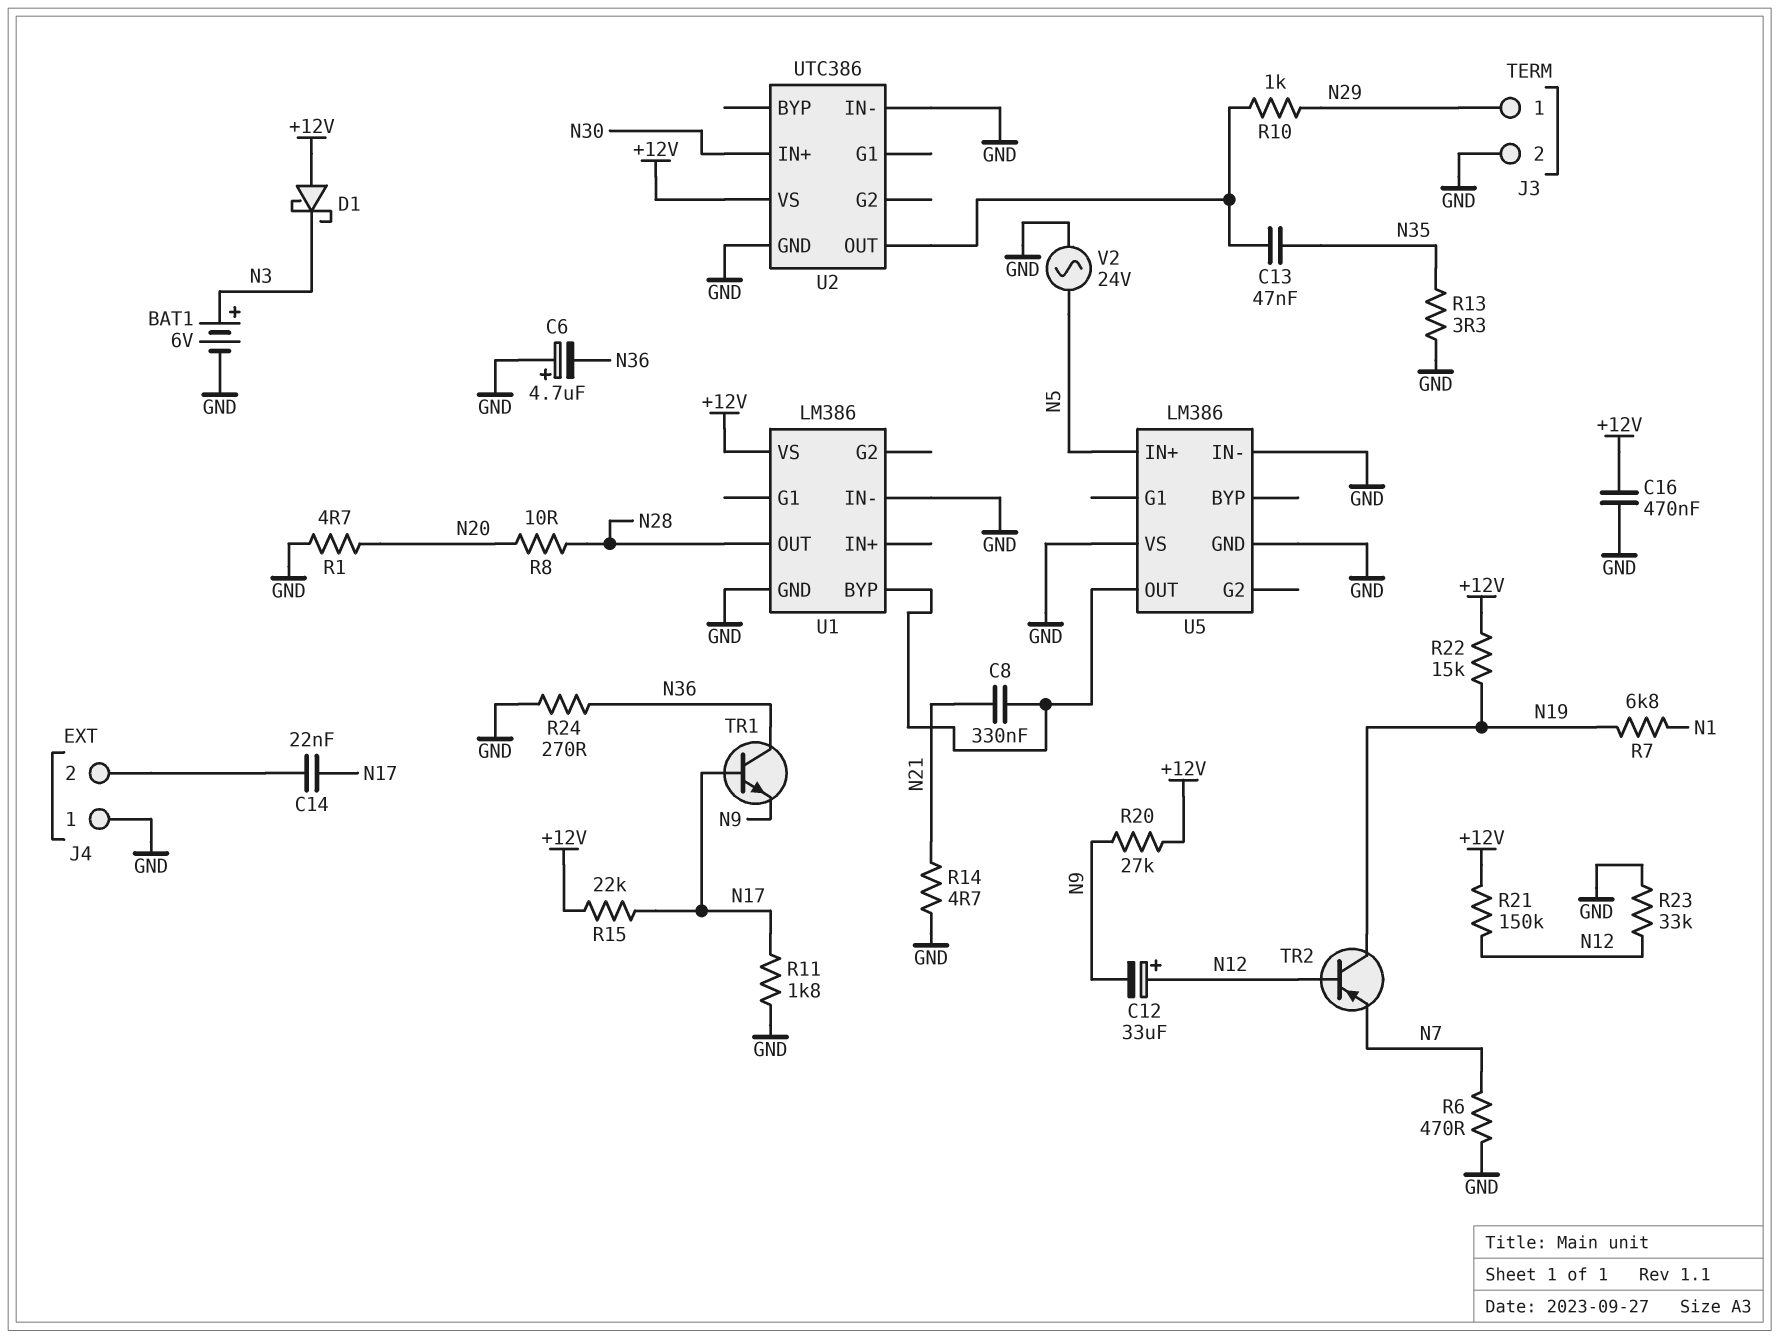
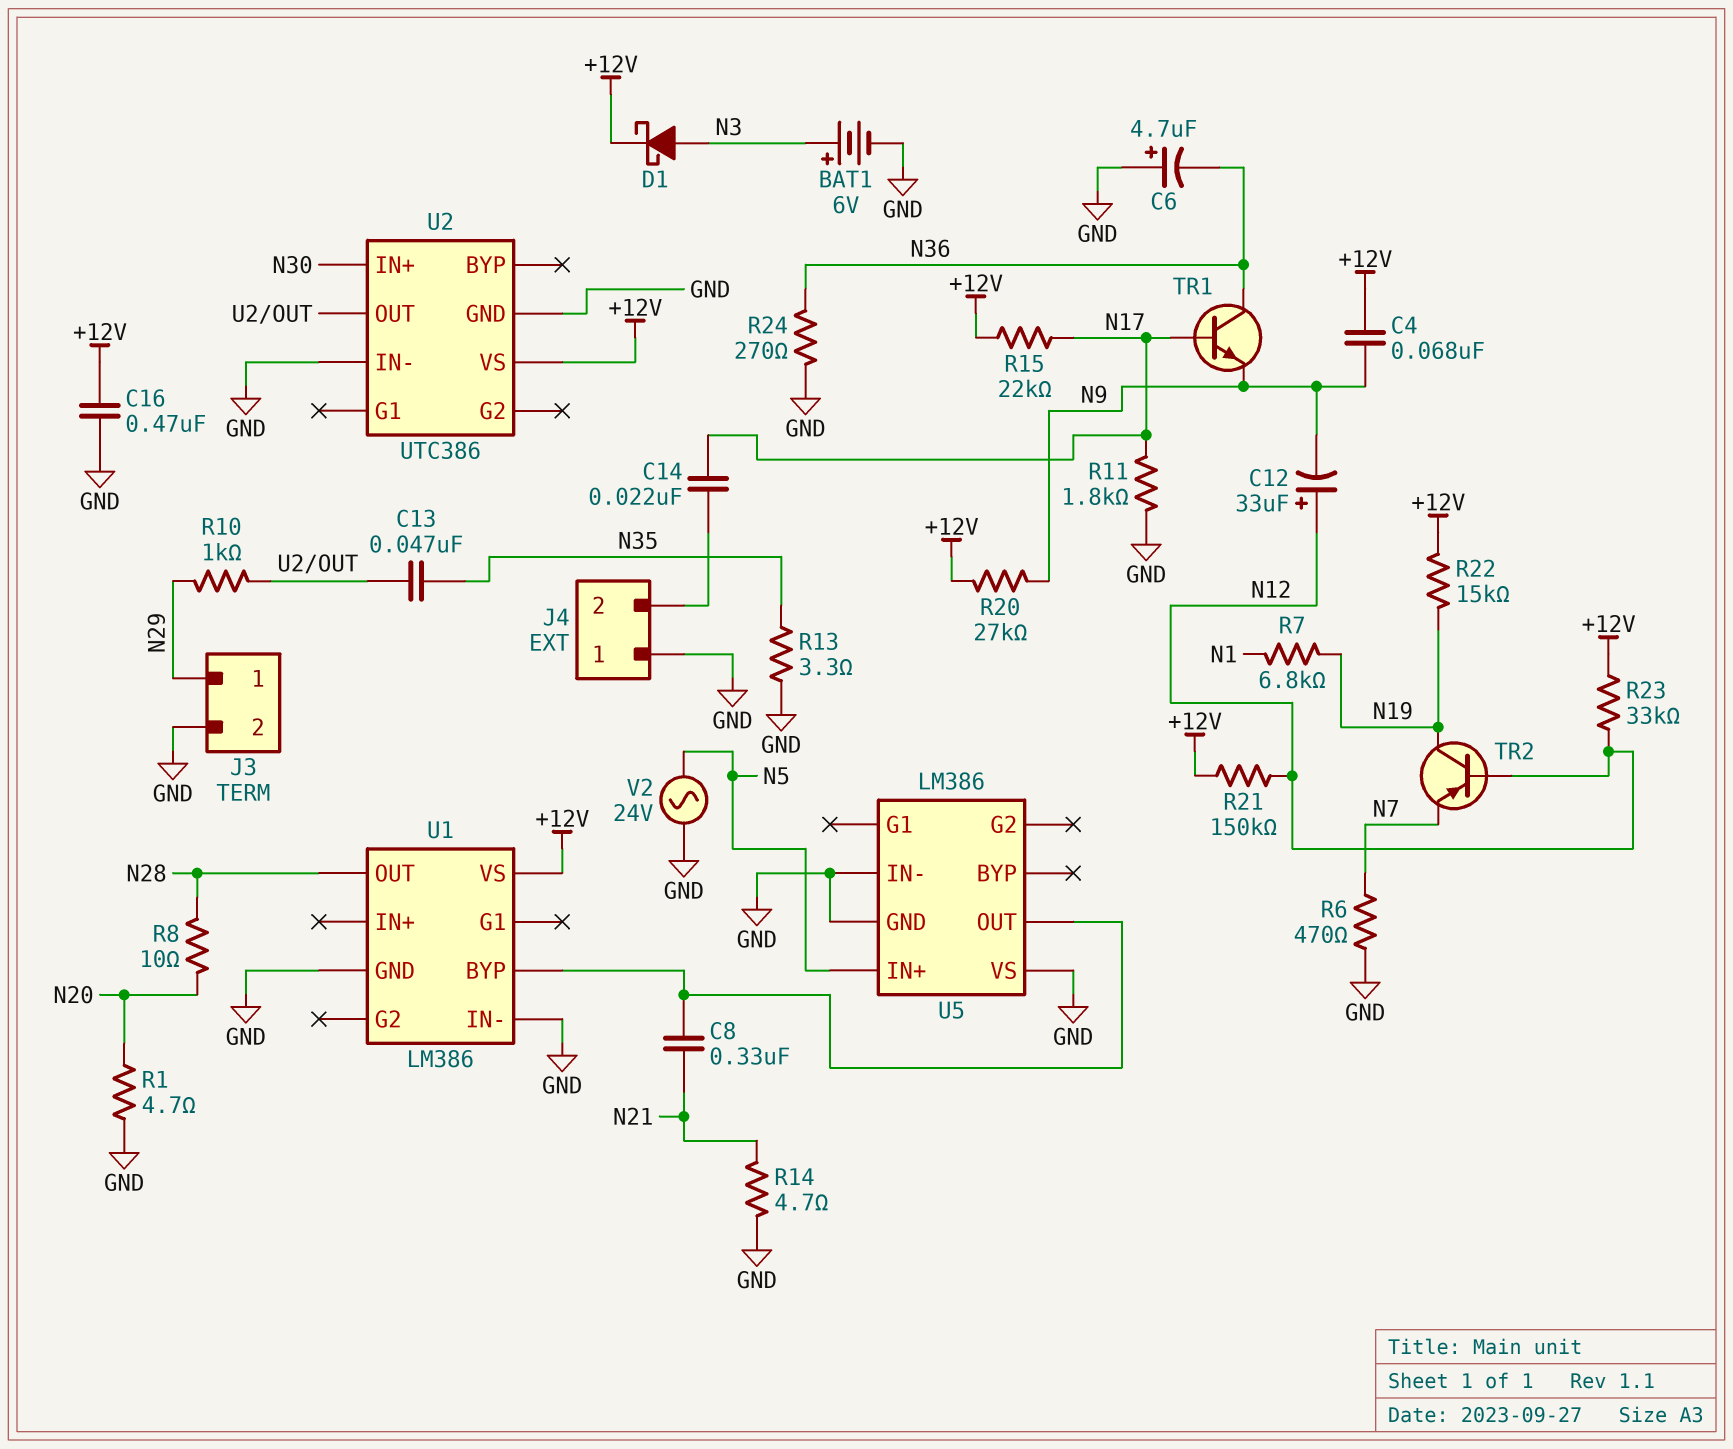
C4: none -> 68nF (+12V, N9)
D1: schottky (A +12V, K N3) -> schottky (A N3, K +12V)
R23: 33k (GND, N12) -> 33k (+12V, N12)

